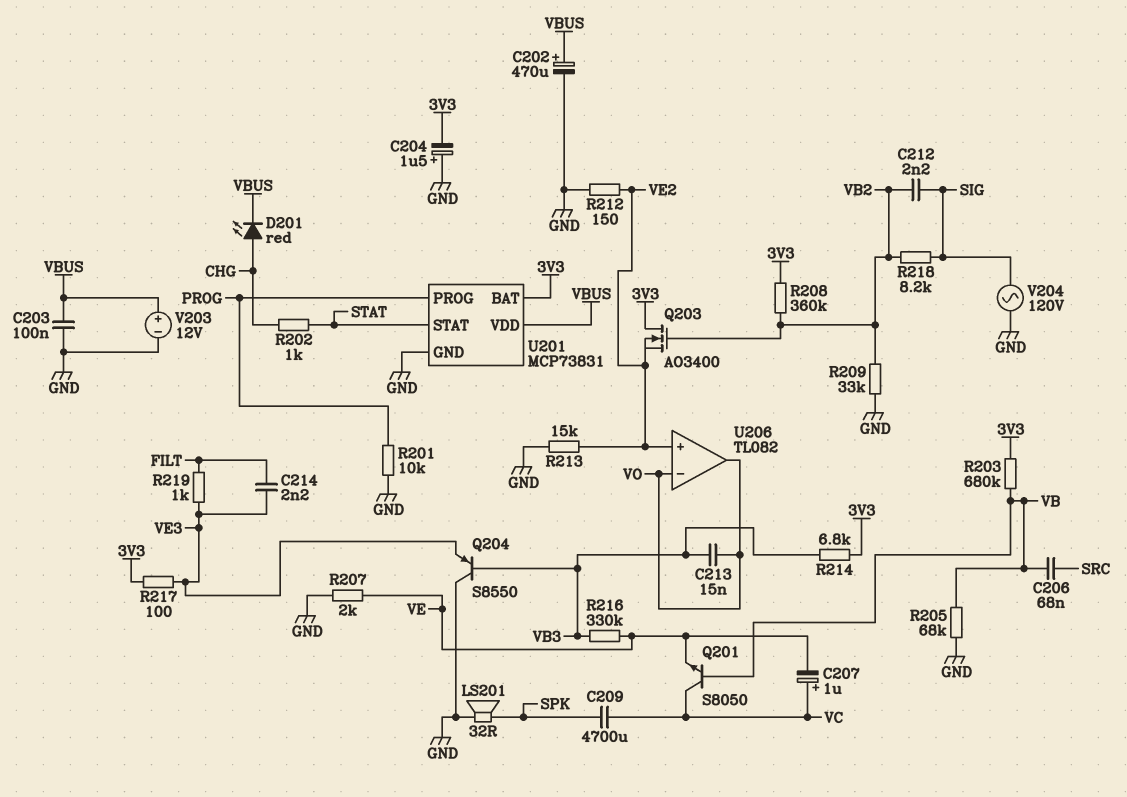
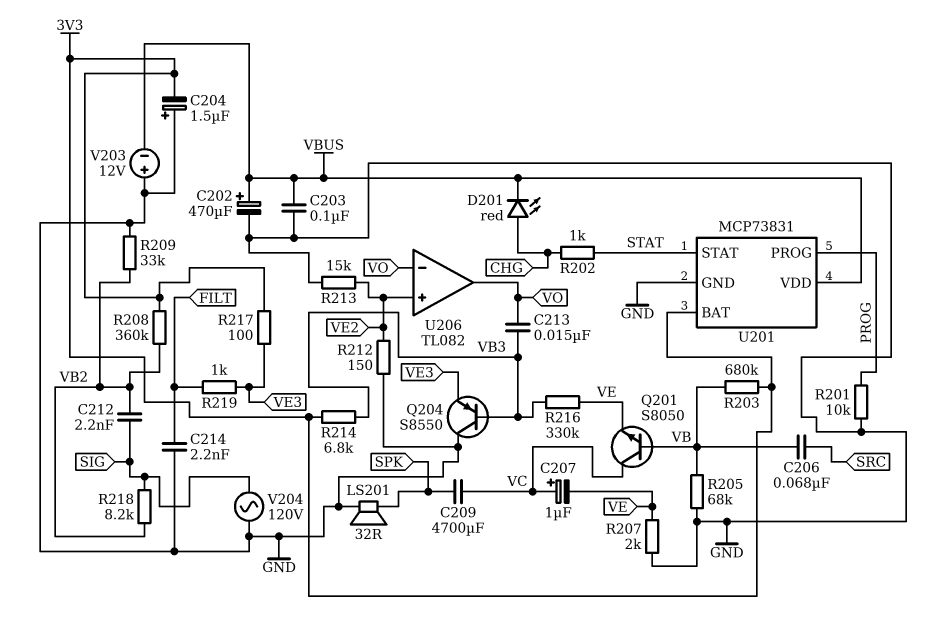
C214: 2.2nF (FILT, VE3) -> 2.2nF (FILT, GND)
Q203: NMOS AO3400 (G VB2, D 3V3, S VE2) -> none
V203: 12V (plus VBUS, minus GND) -> 12V (plus GND, minus VBUS)

